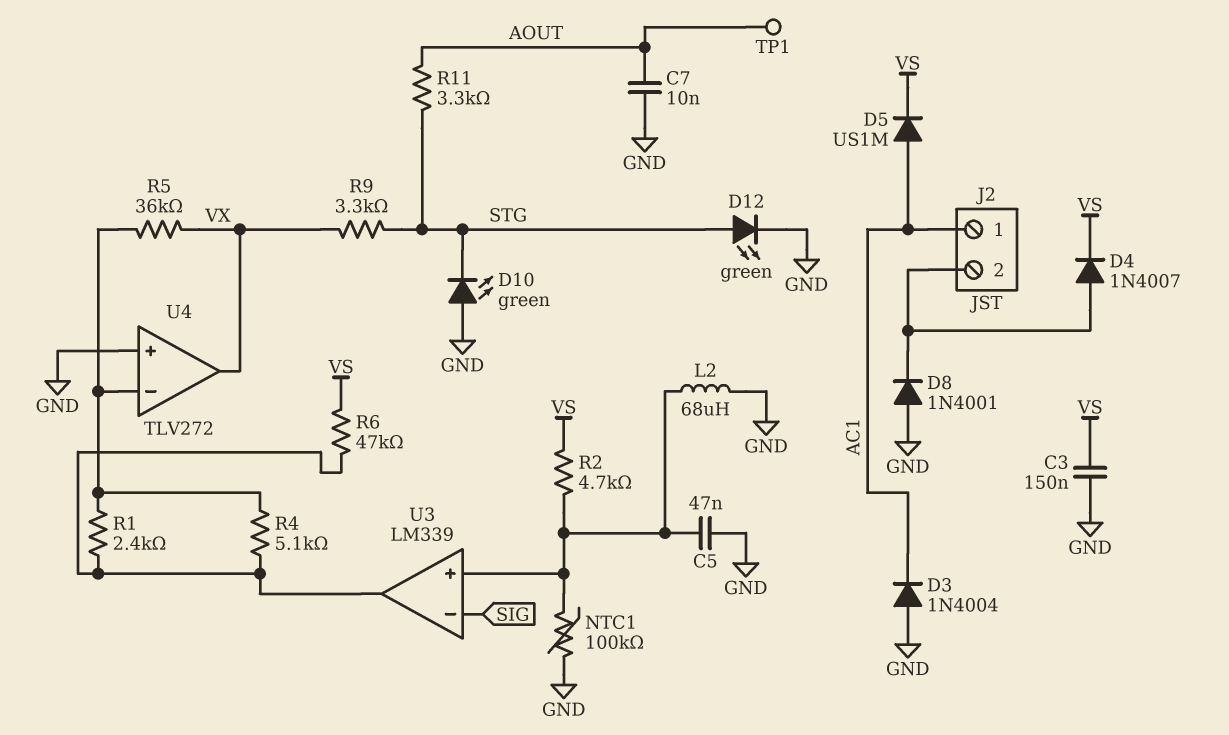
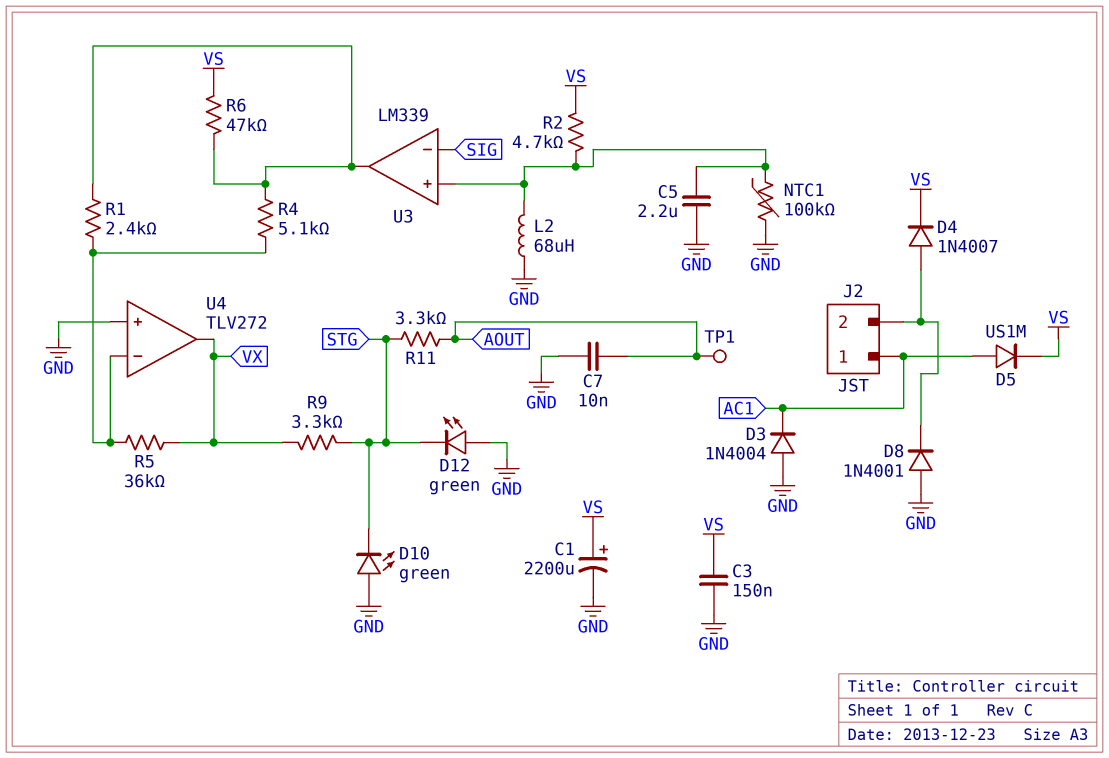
C1: none -> 2200uF (plus VS, minus GND)
C5: 47nF (GND, U3/in+) -> 2.2uF (GND, U3/in+)
D12: LED green (A STG, K GND) -> LED green (A GND, K STG)

